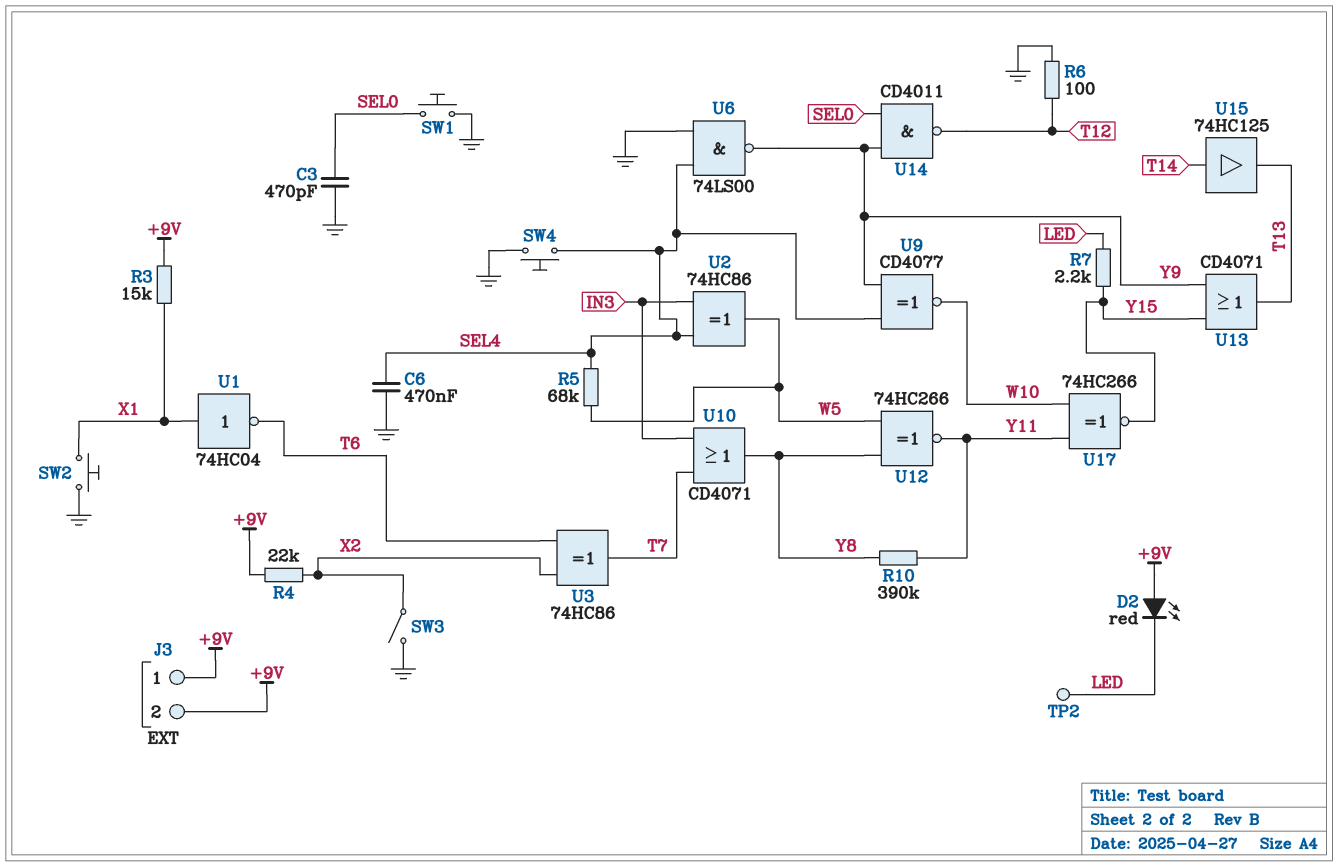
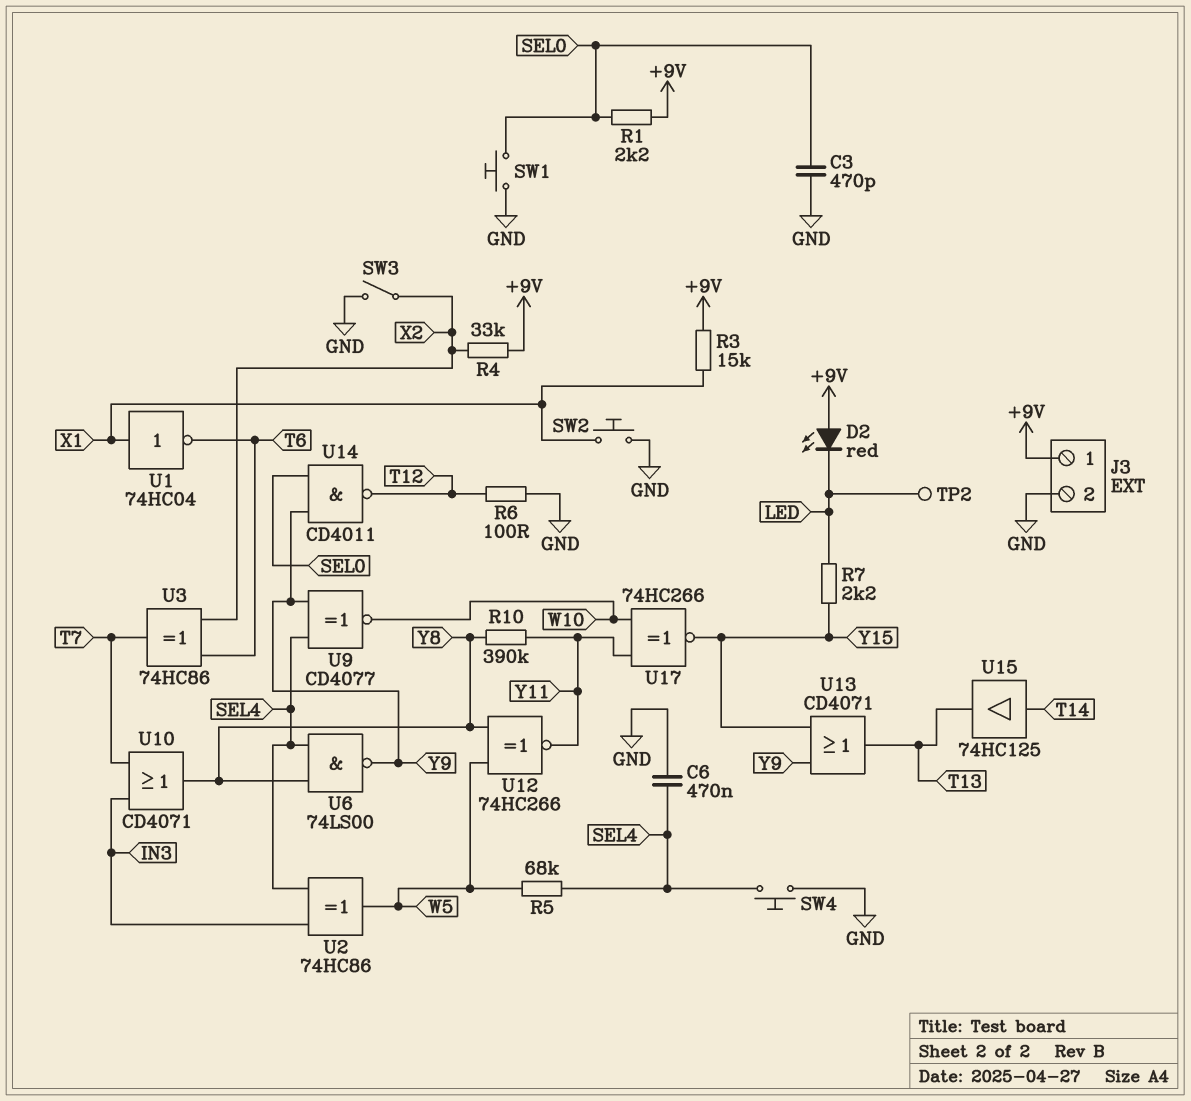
J3 pin 2: +9V -> GND
R1: none -> 2.2k (+9V, SEL0)
R4: 22k (+9V, X2) -> 33k (+9V, X2)
U6: NAND 74LS00 (in GND, in SEL4, out Y9) -> NAND 74LS00 (in SEL4, in Y8, out Y9)

